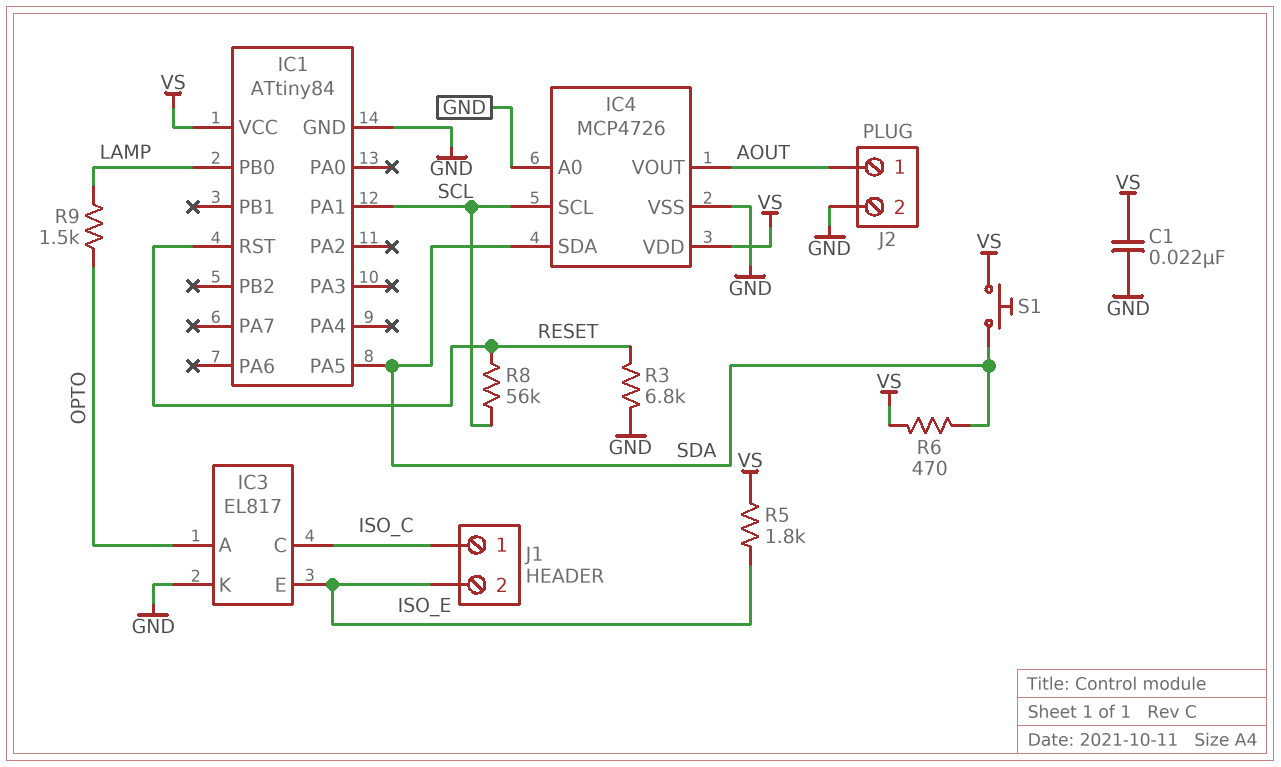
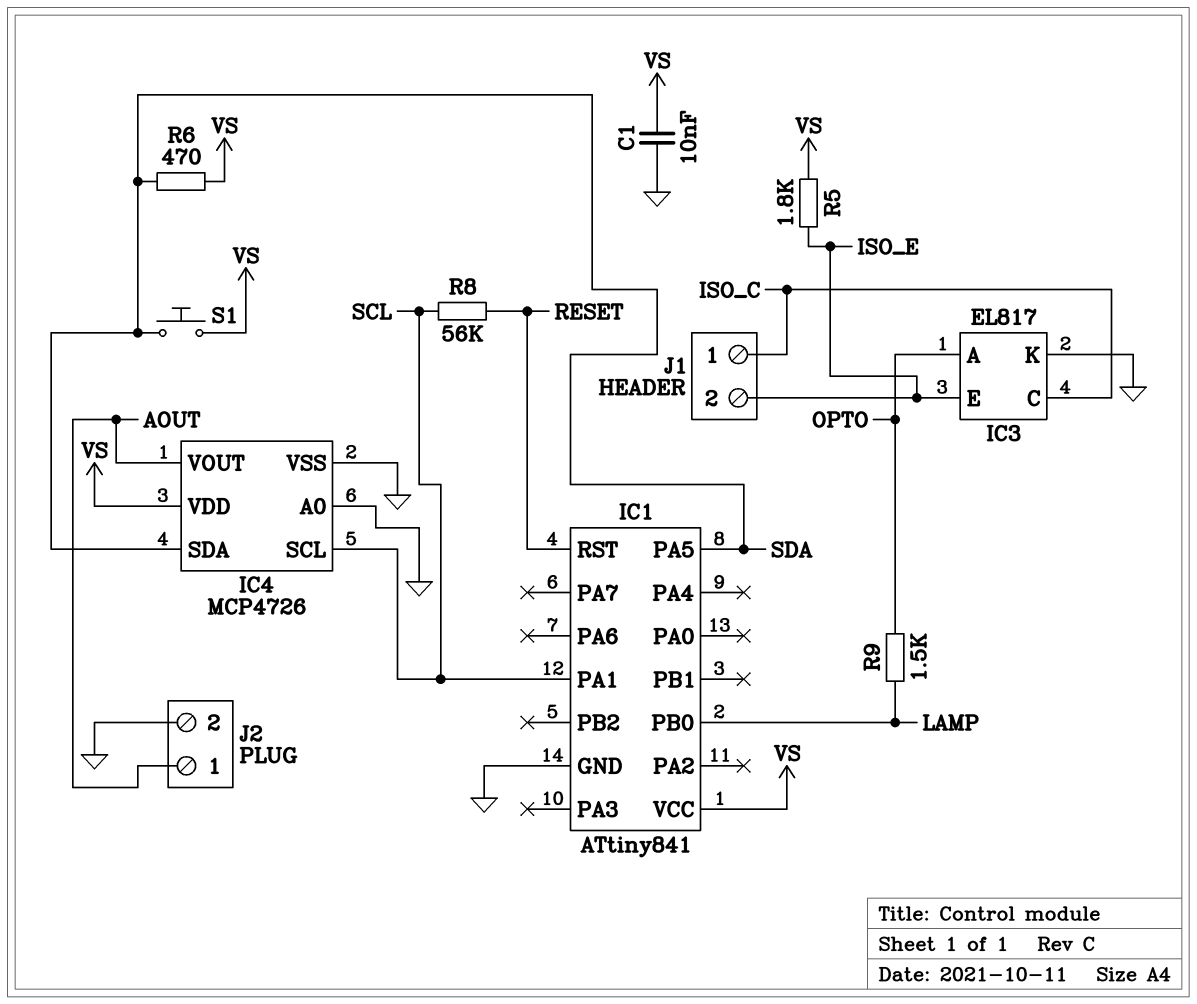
C1: 22nF (GND, VS) -> 10nF (GND, VS)
IC1: ATtiny84 -> ATtiny841
R3: 6.8k (GND, RESET) -> none

